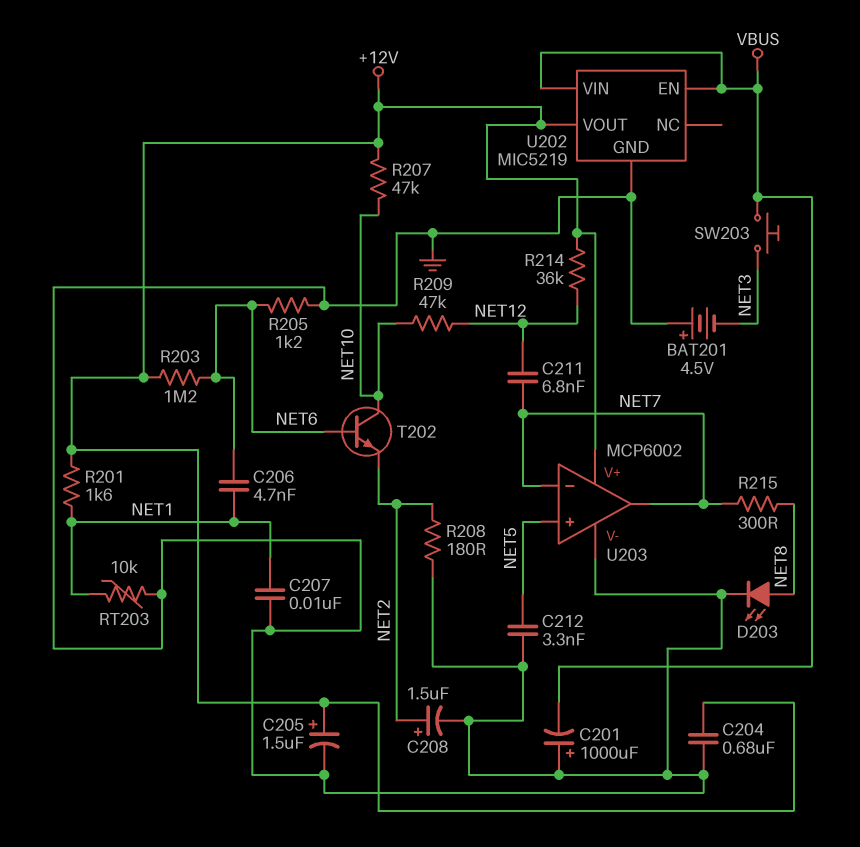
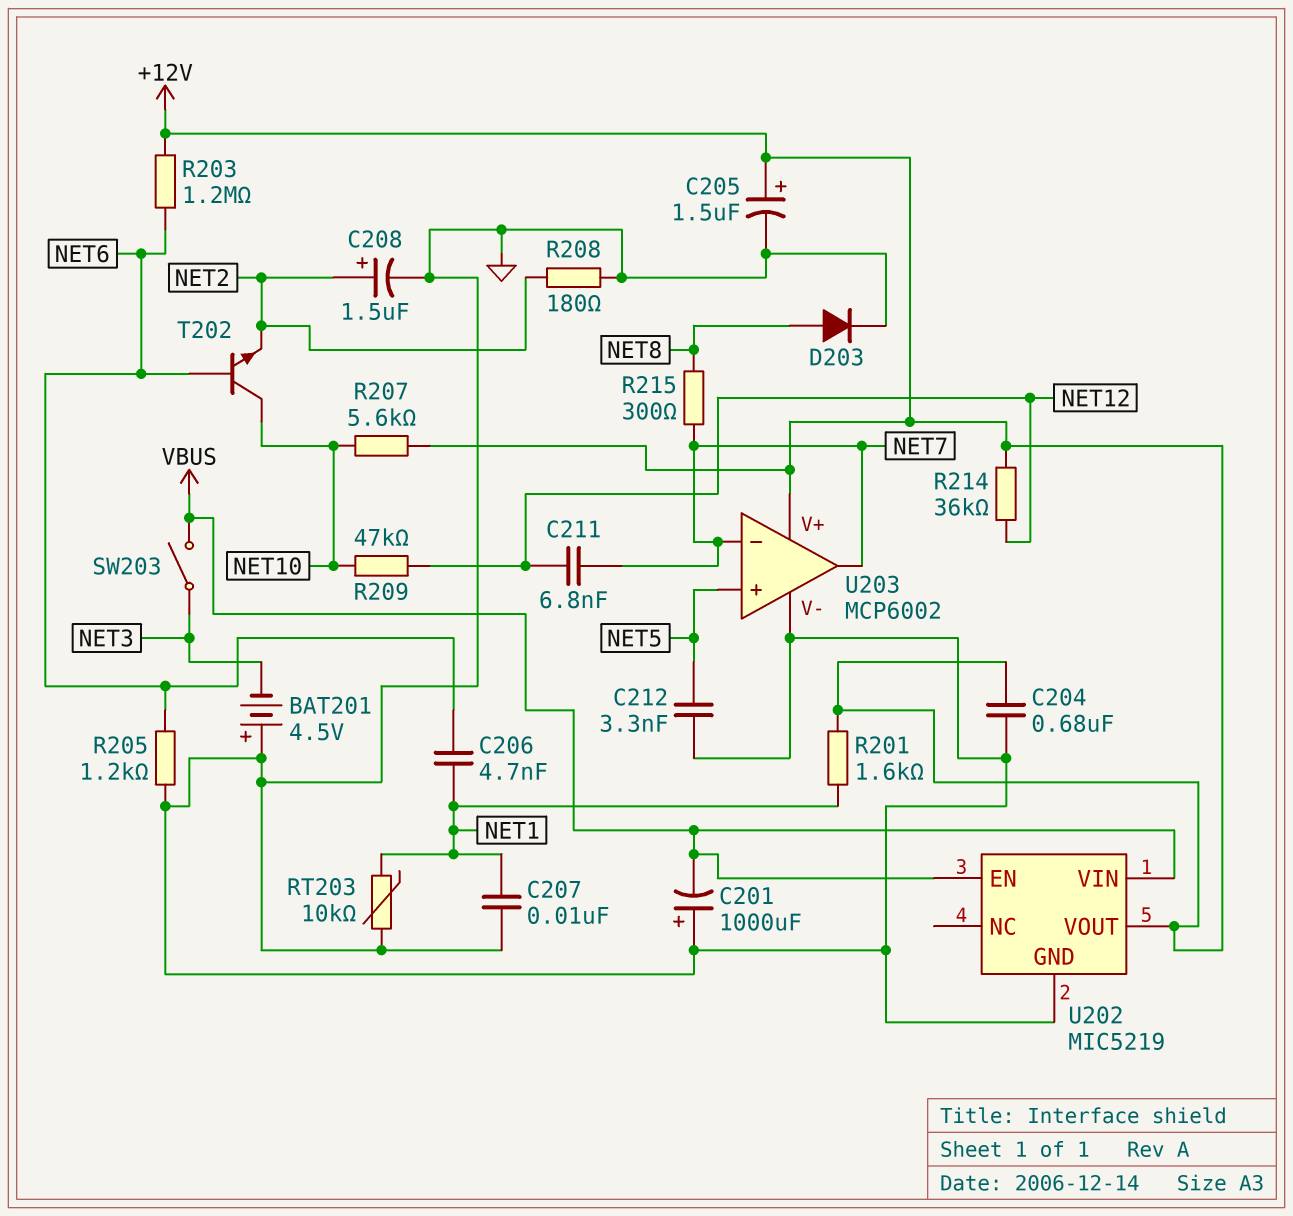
D203: LED (A NET8, K GND) -> diode (A NET8, K GND)
R207: 47k (+12V, NET10) -> 5.6k (+12V, NET10)
SW203: button (NET3, VBUS) -> switch (NET3, VBUS)

